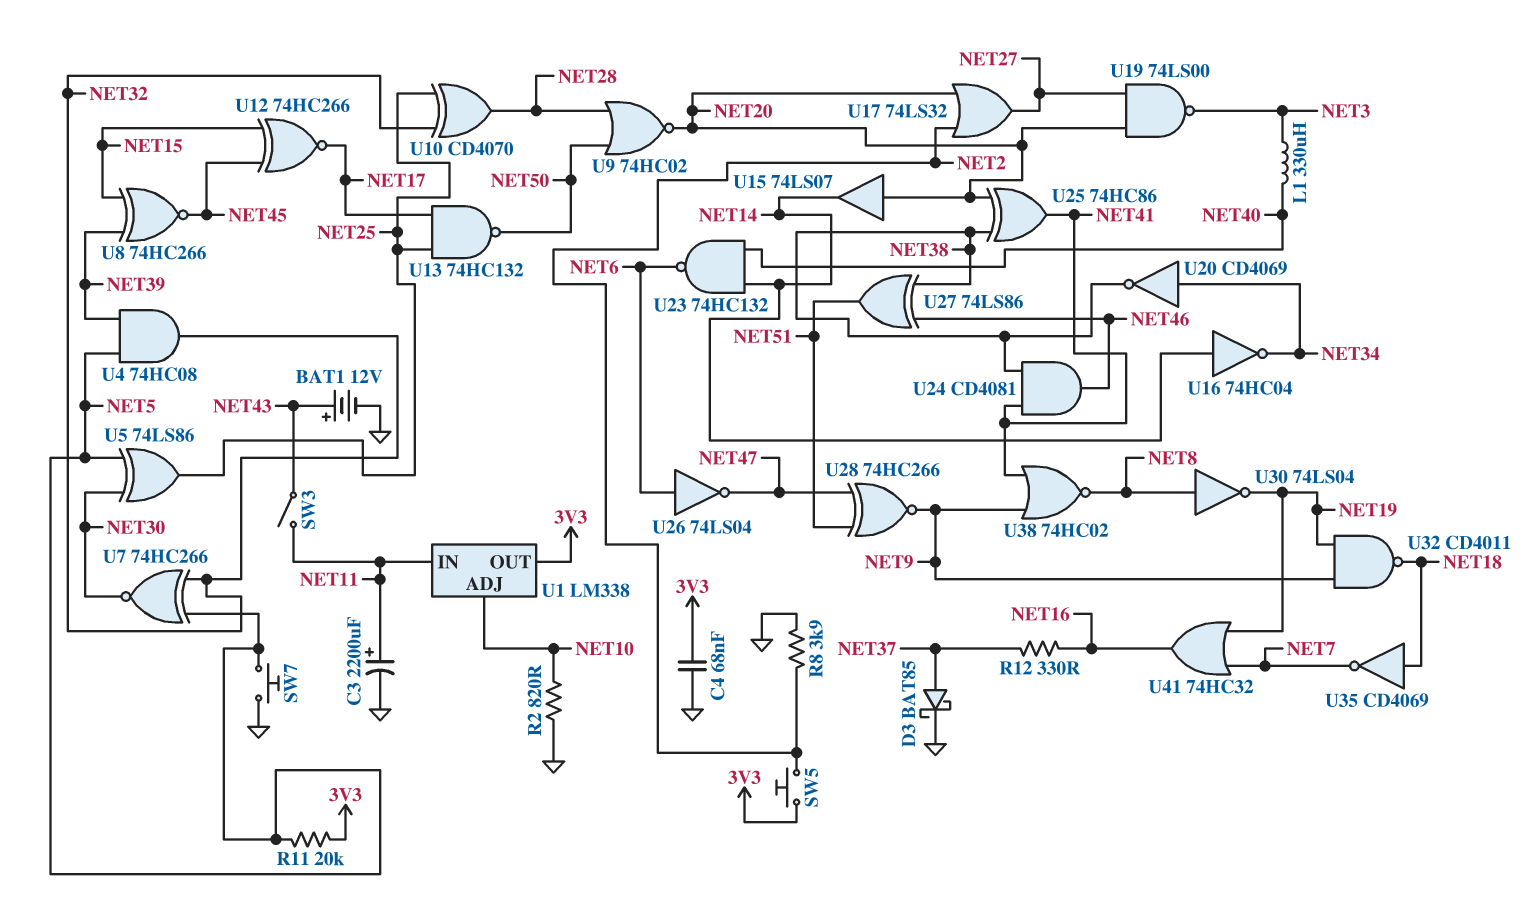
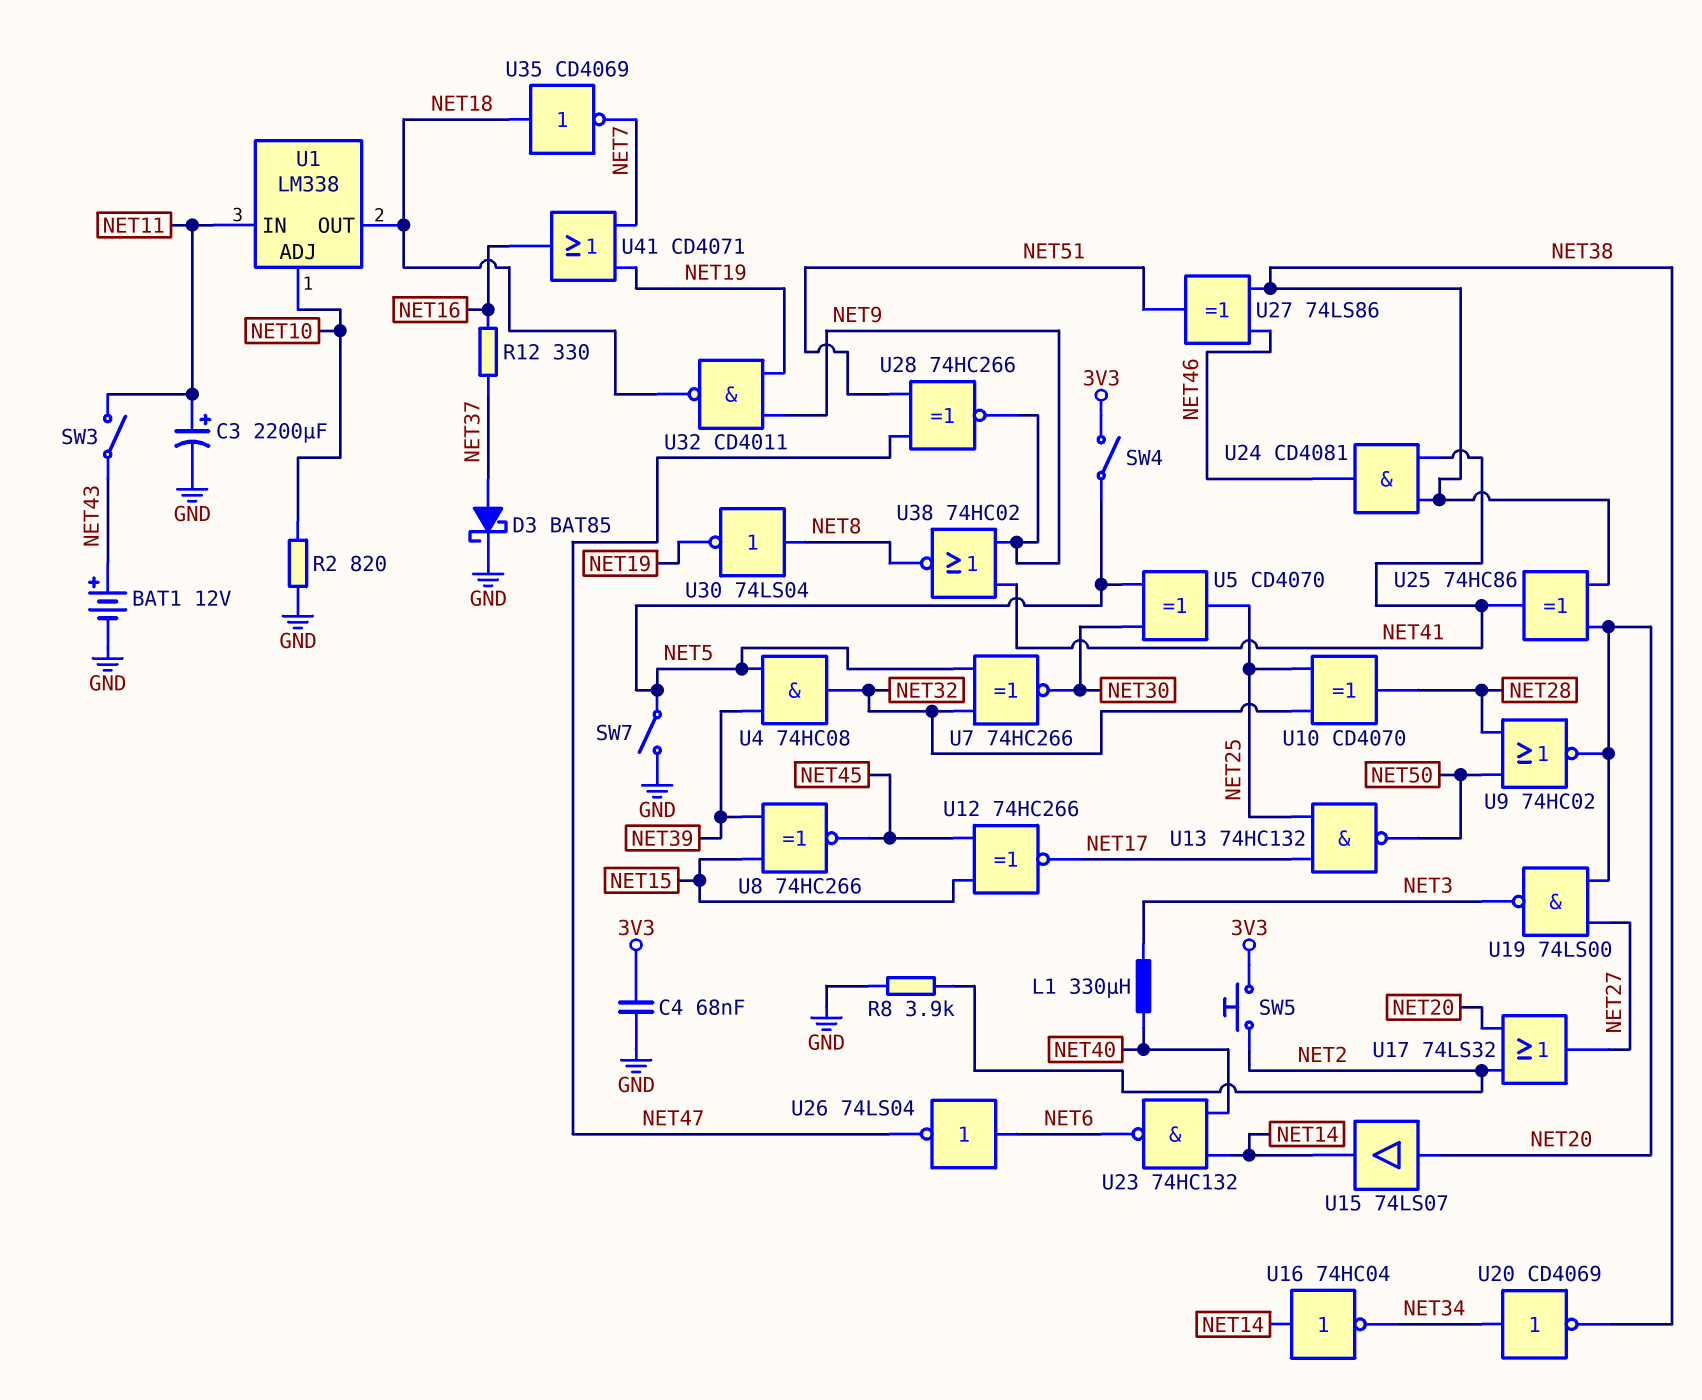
R11: 20k (3V3, NET5) -> none
SW4: none -> switch (3V3, NET5)
SW7: button (GND, NET5) -> switch (GND, NET5)
U1 pin OUT: 3V3 -> NET18
U5: XOR 74LS86 (in NET5, in NET30, out NET25) -> XOR CD4070 (in NET5, in NET30, out NET25)
U41: OR 74HC32 (in NET7, in NET19, out NET16) -> OR CD4071 (in NET7, in NET19, out NET16)

